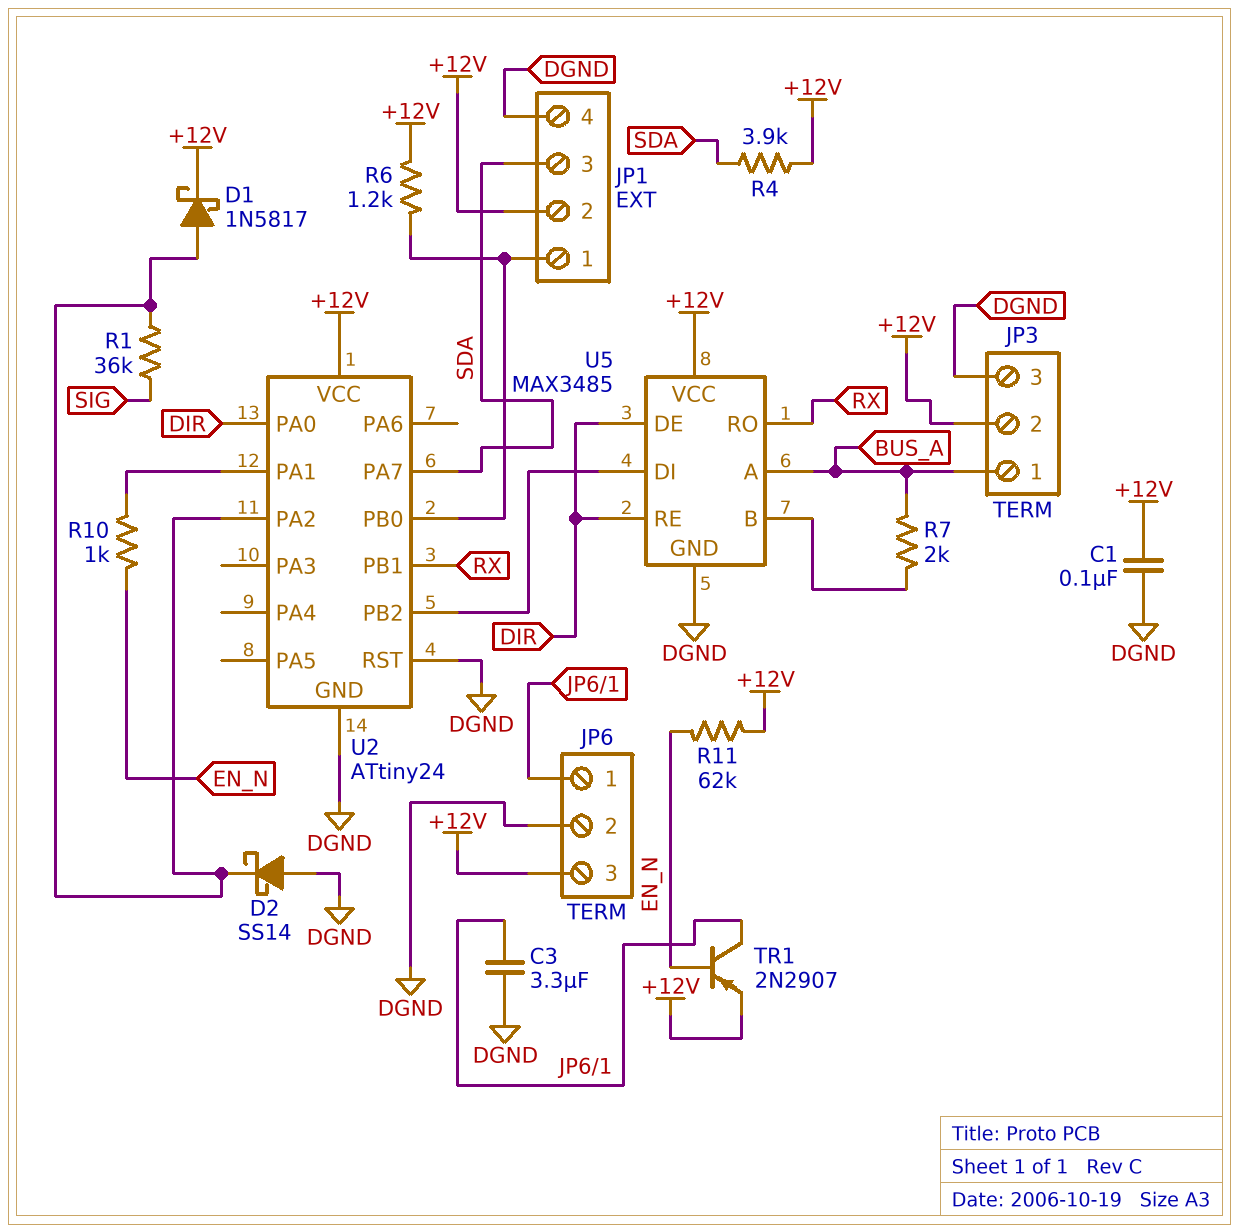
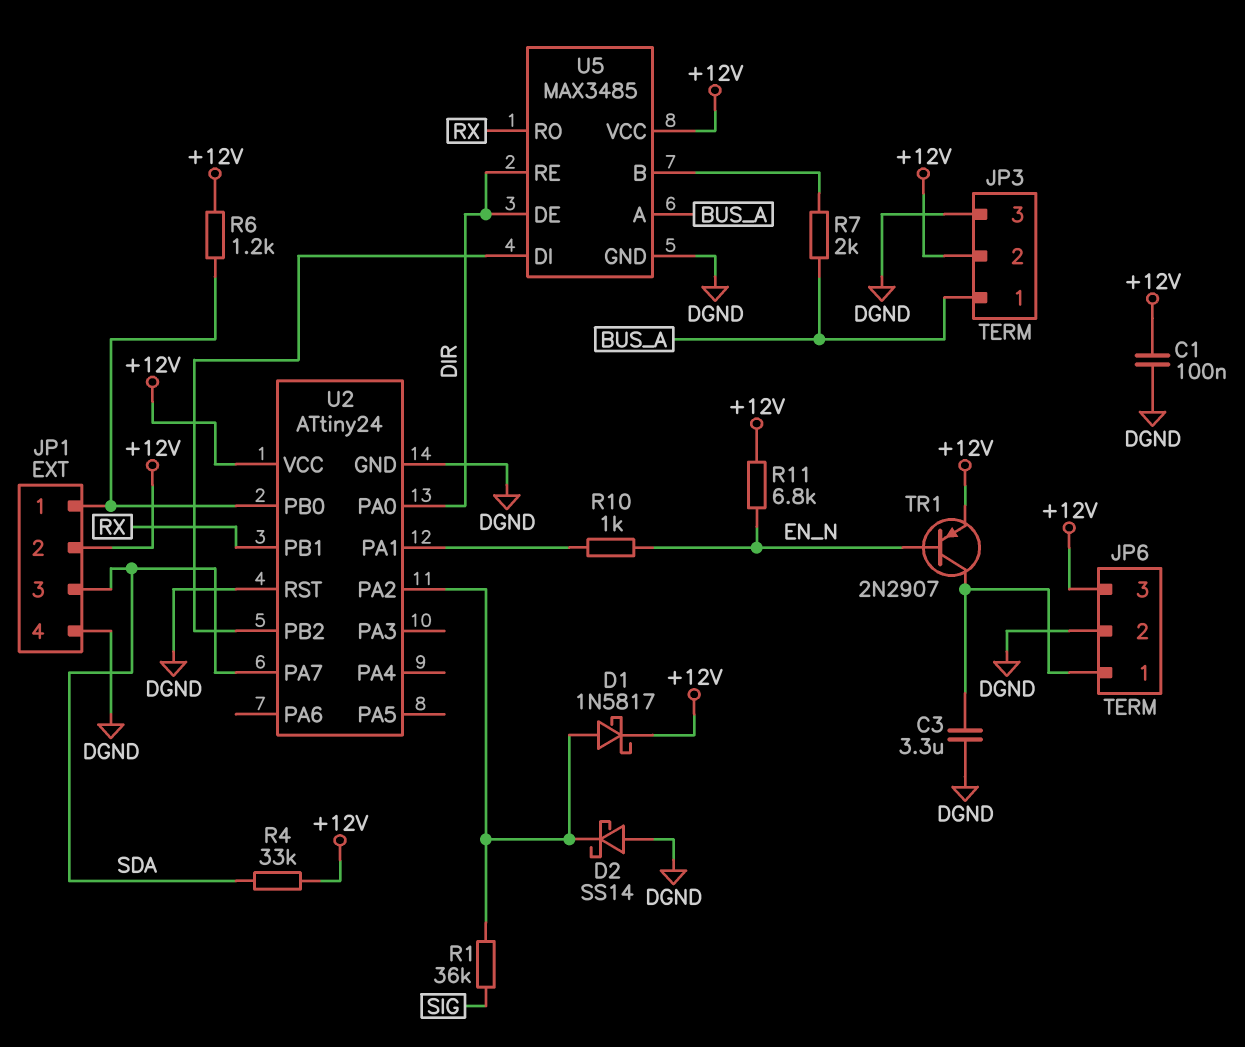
R4: 3.9k (+12V, SDA) -> 33k (+12V, SDA)
R11: 62k (+12V, EN_N) -> 6.8k (+12V, EN_N)

